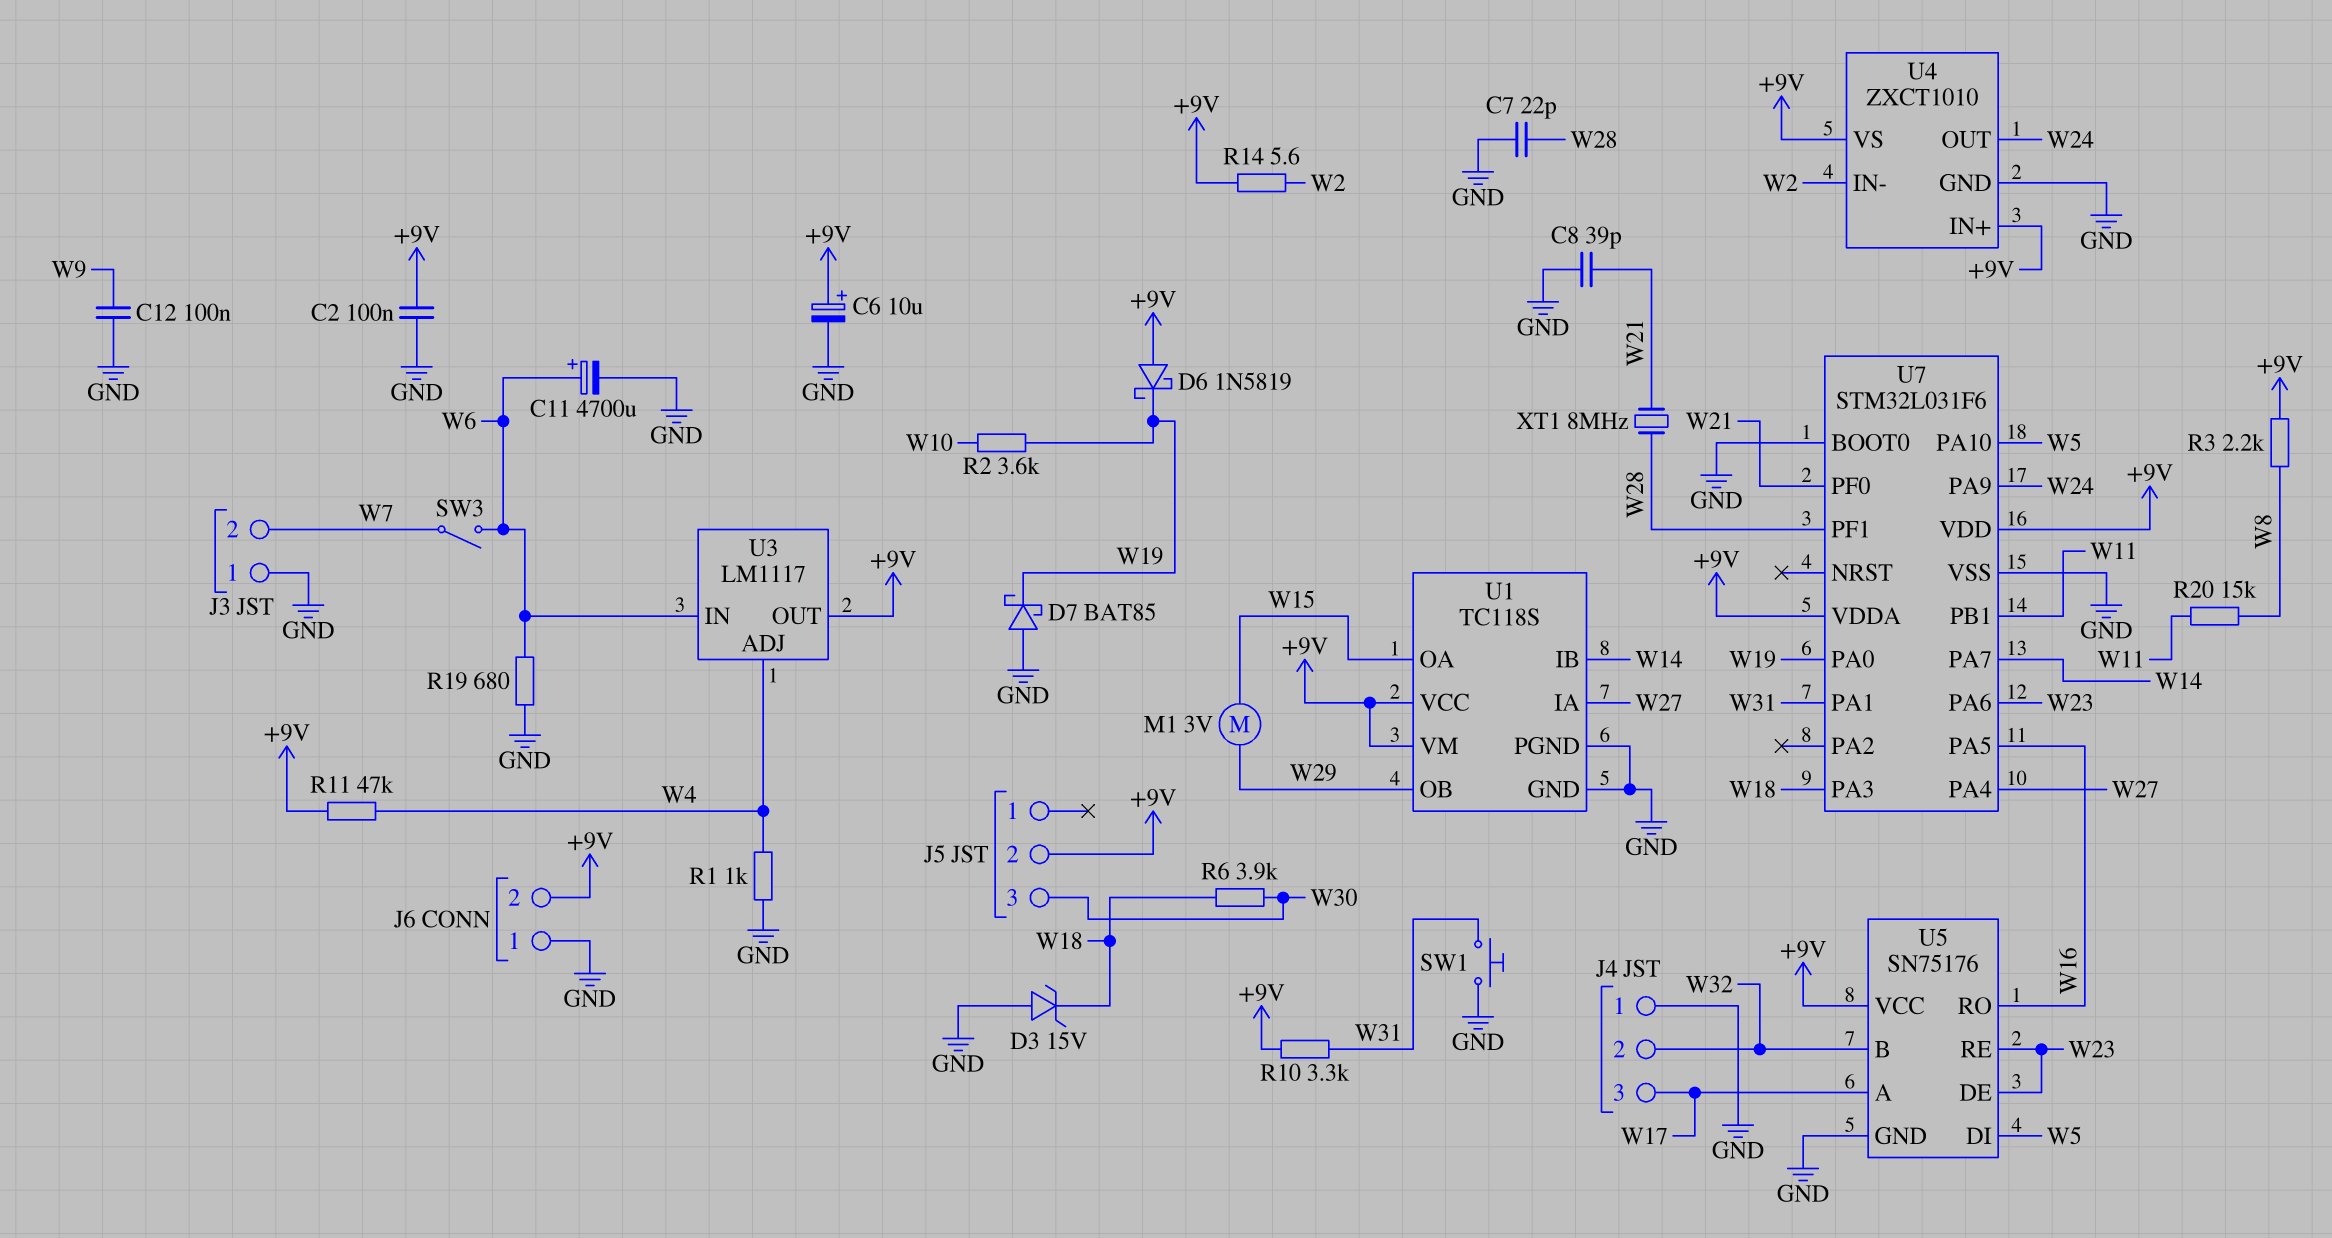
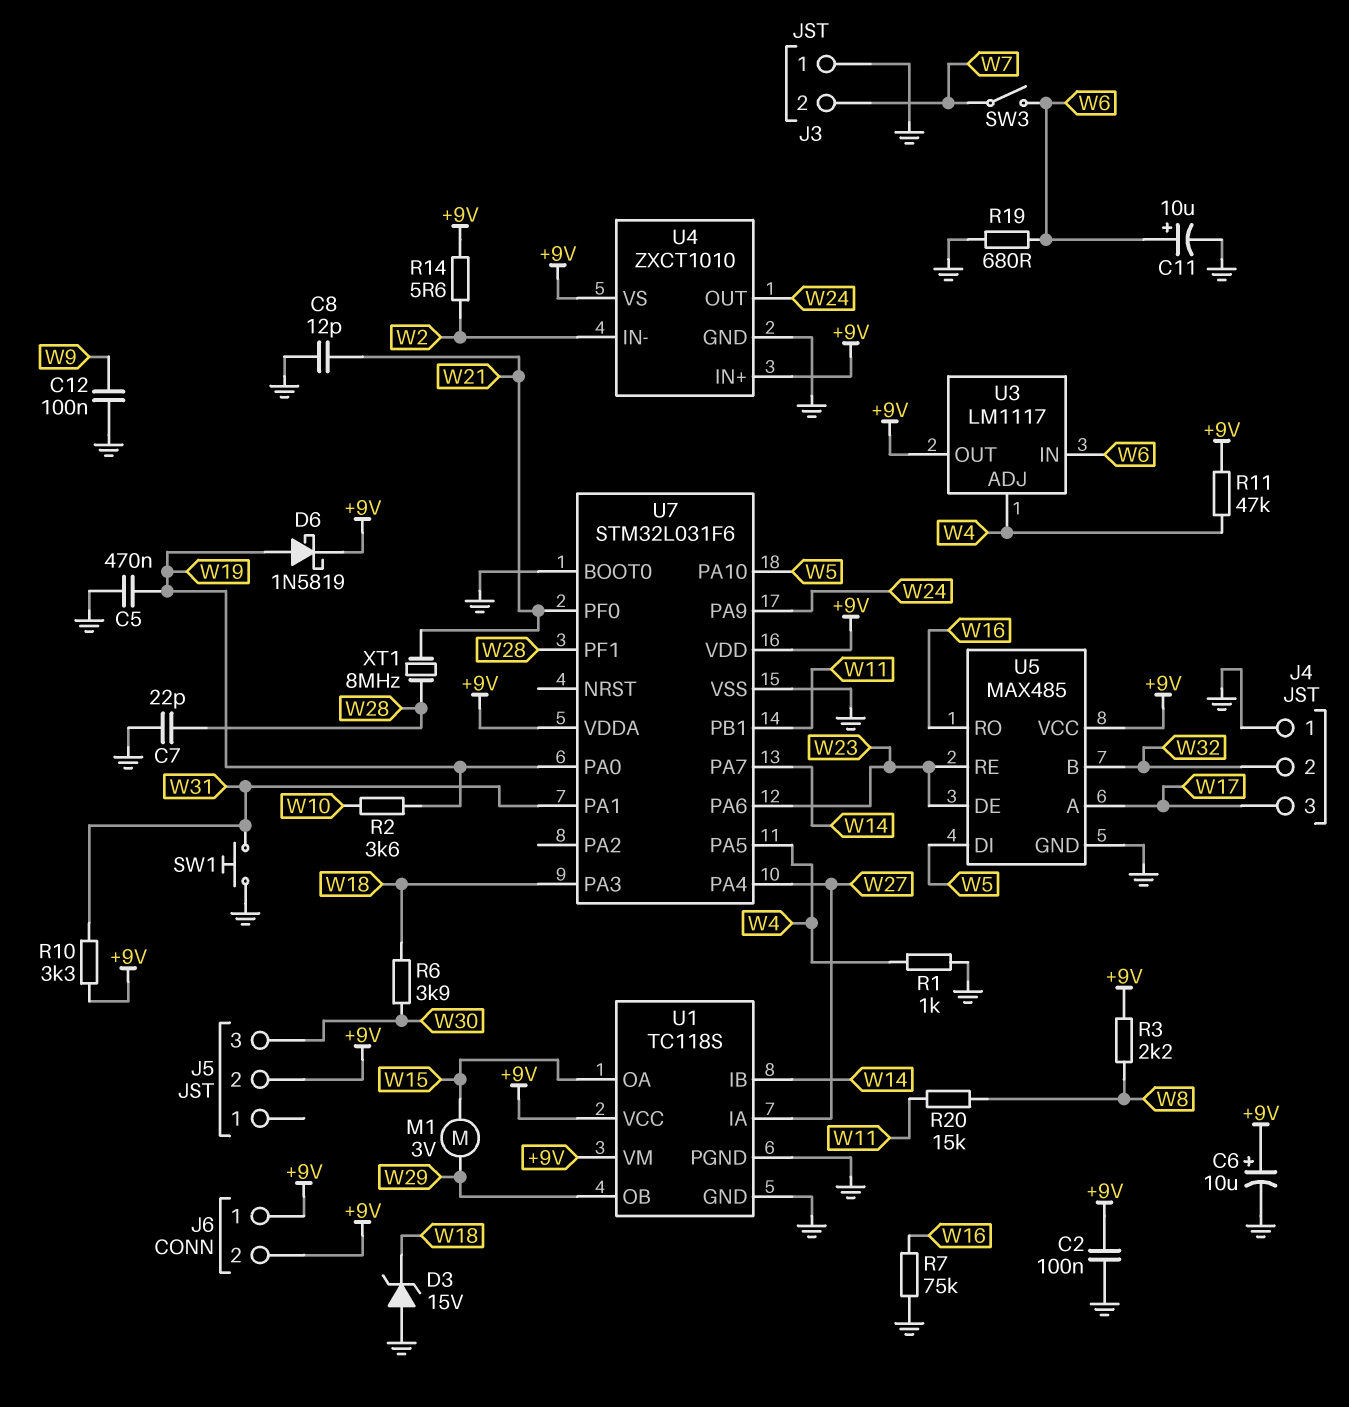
C5: none -> 470nF (GND, W19)
C8: 39pF (GND, W21) -> 12pF (GND, W21)
C11: 4700uF (plus W6, minus GND) -> 10uF (plus W6, minus GND)
D6: schottky 1N5819 (A +9V, K W19) -> schottky 1N5819 (A W19, K +9V)
D7: schottky BAT85 (A GND, K W19) -> none
J6 pin 1: GND -> +9V
R7: none -> 75k (GND, W16)
U5: SN75176 -> MAX485
U7 pin PA5: W16 -> W4

